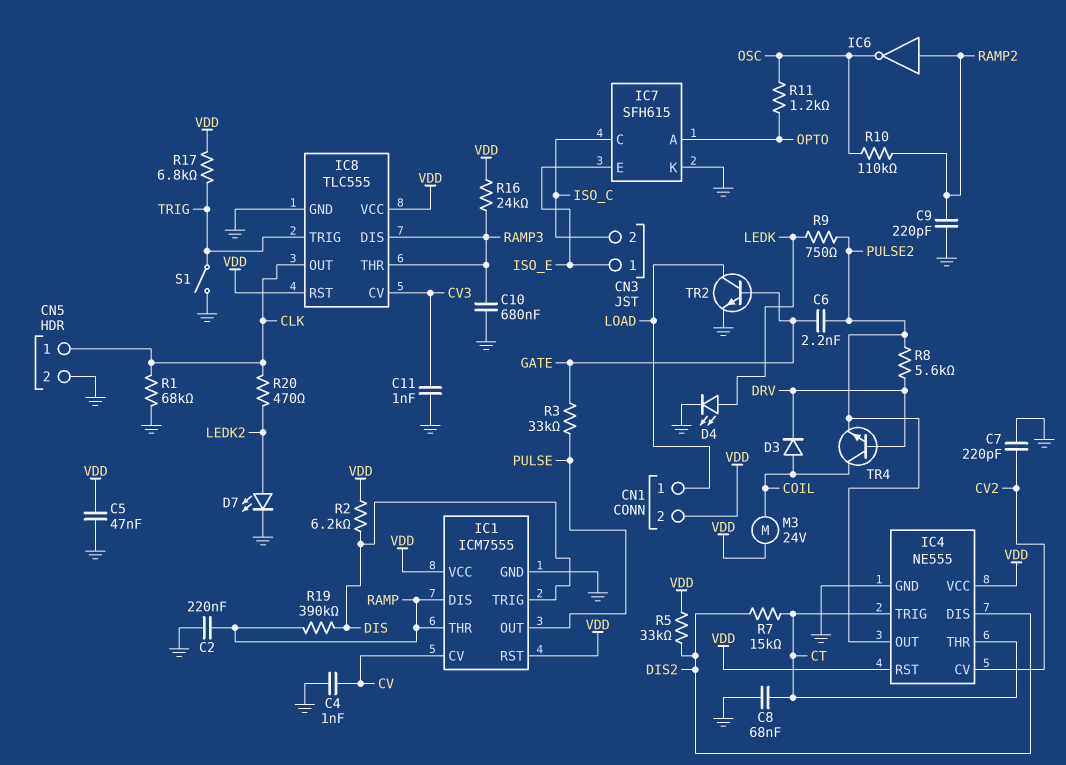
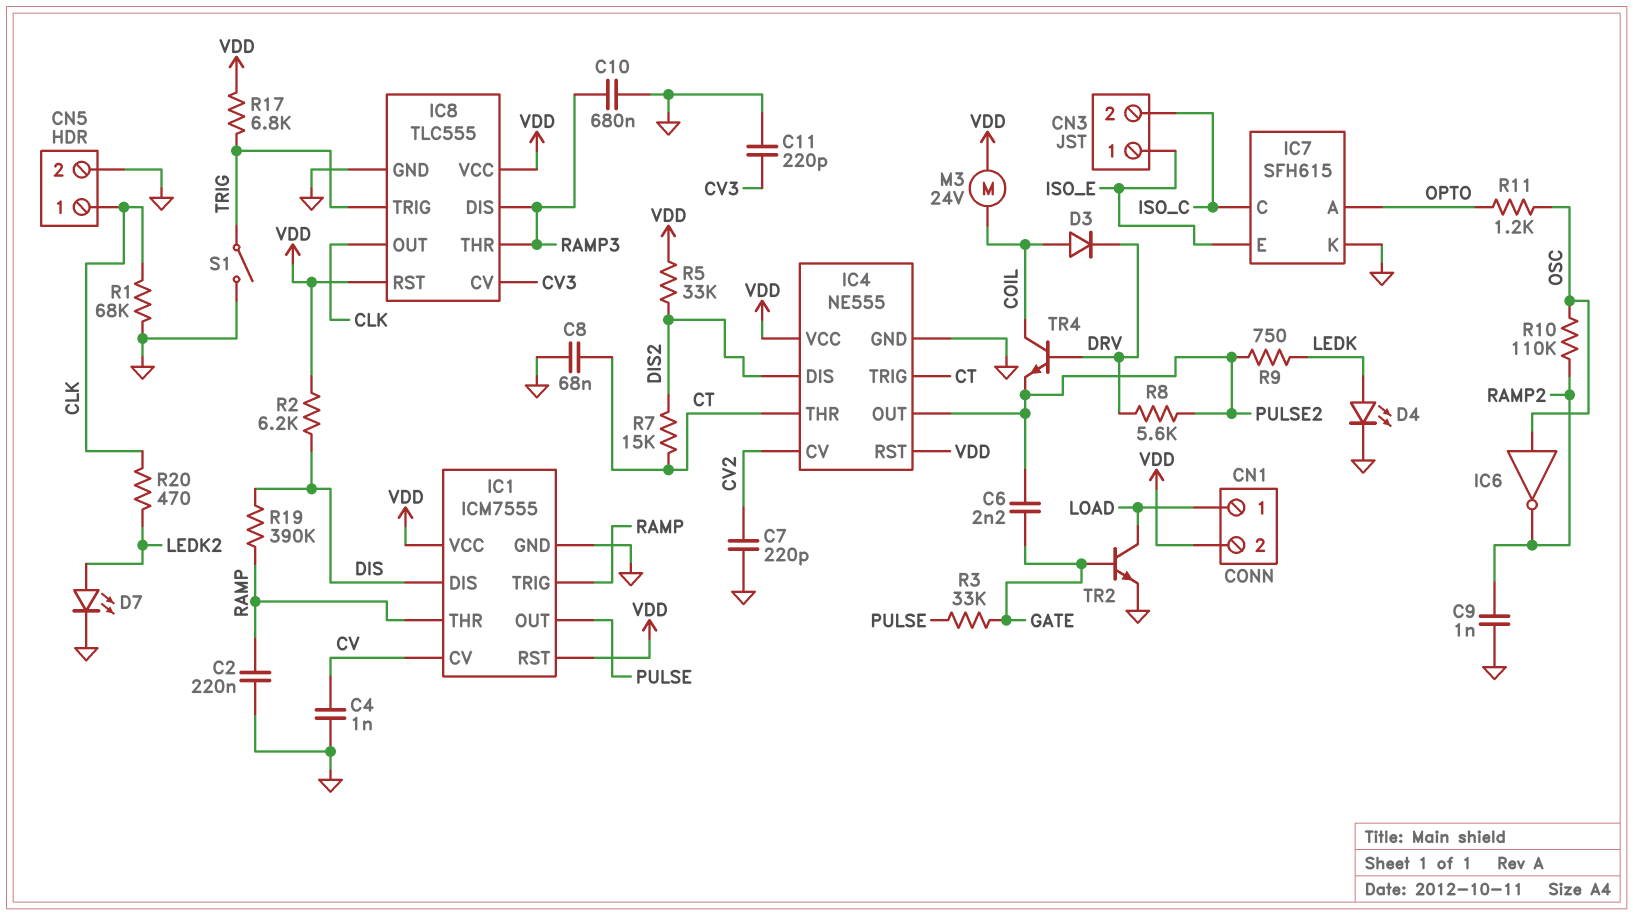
C5: 47nF (GND, VDD) -> none
C9: 220pF (GND, RAMP2) -> 1nF (GND, RAMP2)
C11: 1nF (CV3, GND) -> 220pF (CV3, GND)
IC1 pin DIS: RAMP -> DIS
IC1 pin TRIG: DIS -> RAMP
IC6: NOT (in RAMP2, out OSC) -> NOT (in OSC, out RAMP2)
R16: 24k (RAMP3, VDD) -> none

